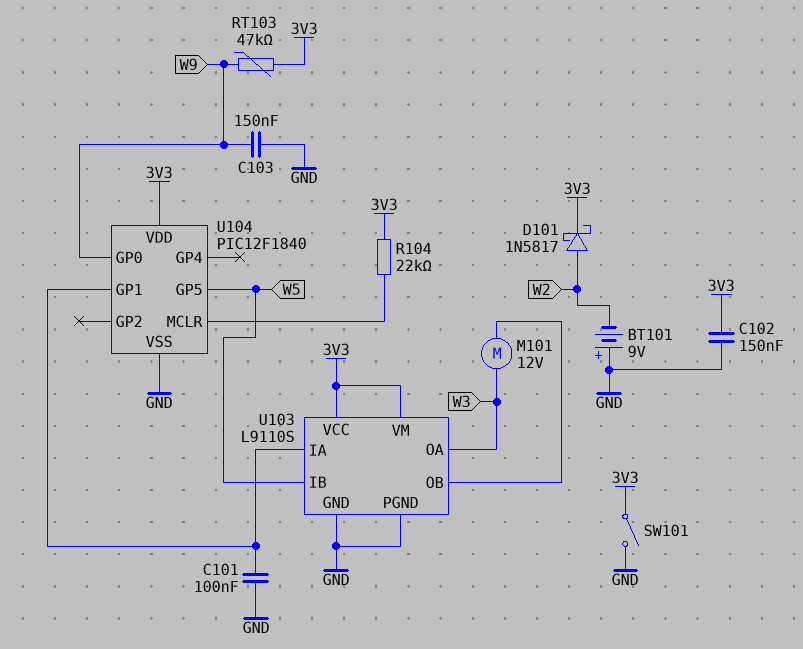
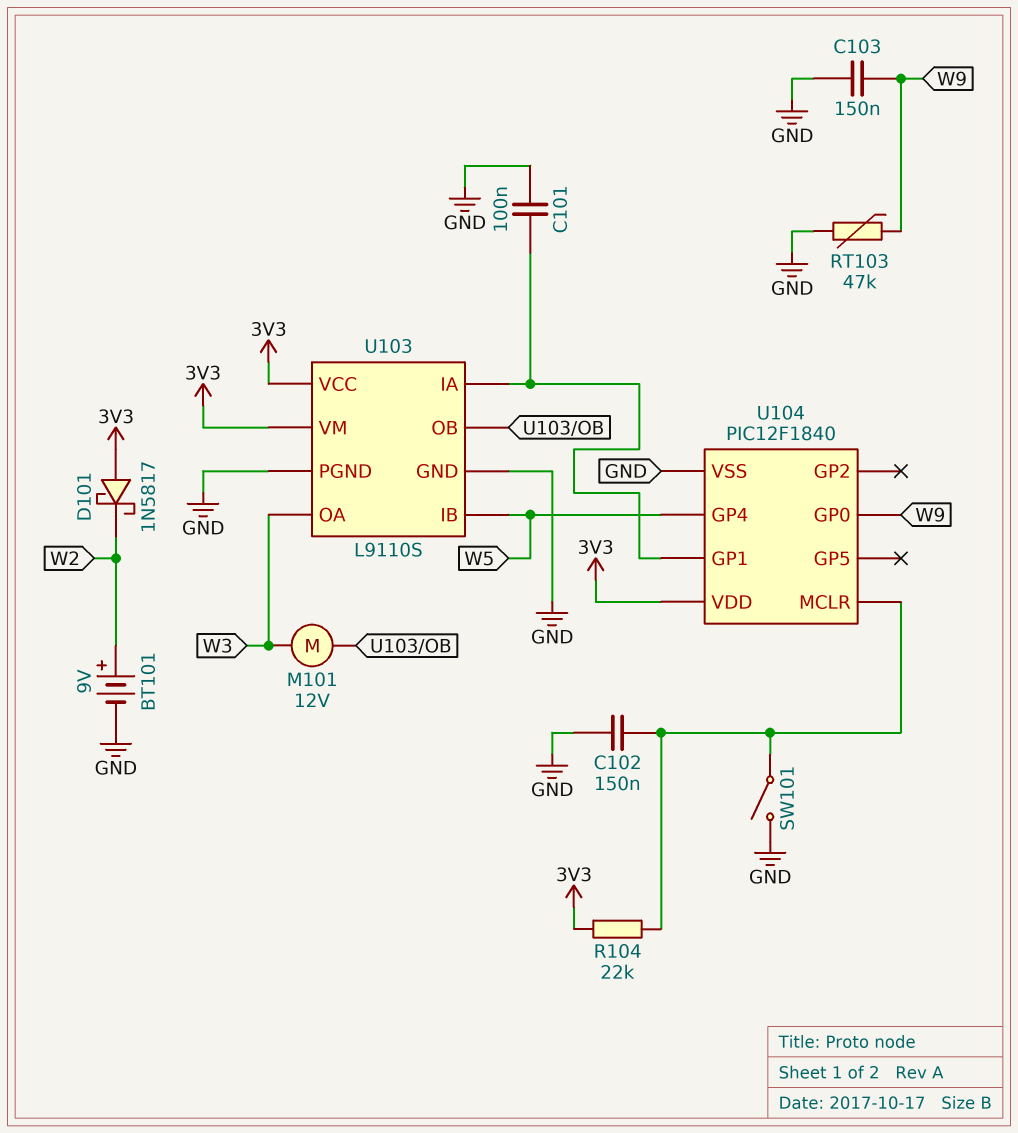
BT101: 9V (plus GND, minus W2) -> 9V (plus W2, minus GND)
C102: 150nF (3V3, GND) -> 150nF (GND, U104/MCLR)
D101: schottky 1N5817 (A W2, K 3V3) -> schottky 1N5817 (A 3V3, K W2)
RT103: 47k (3V3, W9) -> 47k (GND, W9)
SW101: switch (3V3, GND) -> switch (GND, U104/MCLR)
U104 pin GP4: none -> W5
U104 pin GP5: W5 -> none

